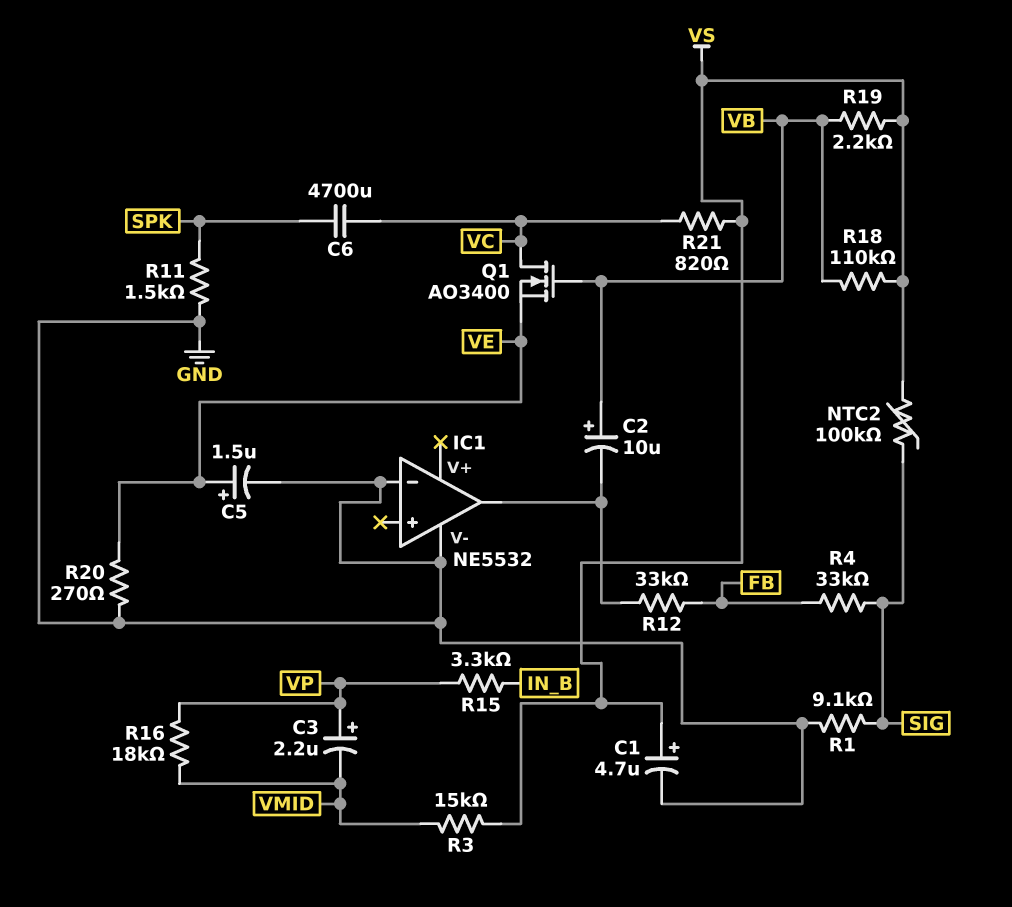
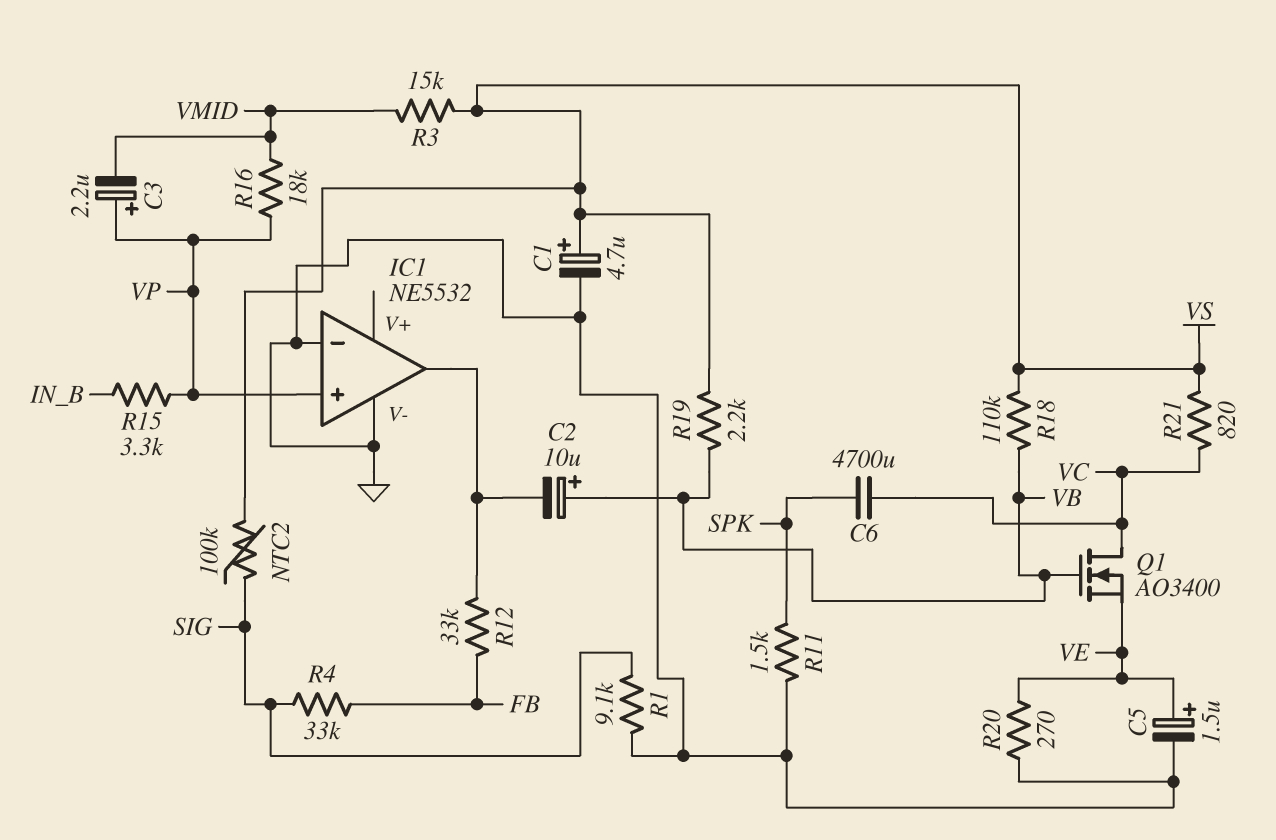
IC1 pin in+: none -> VP

